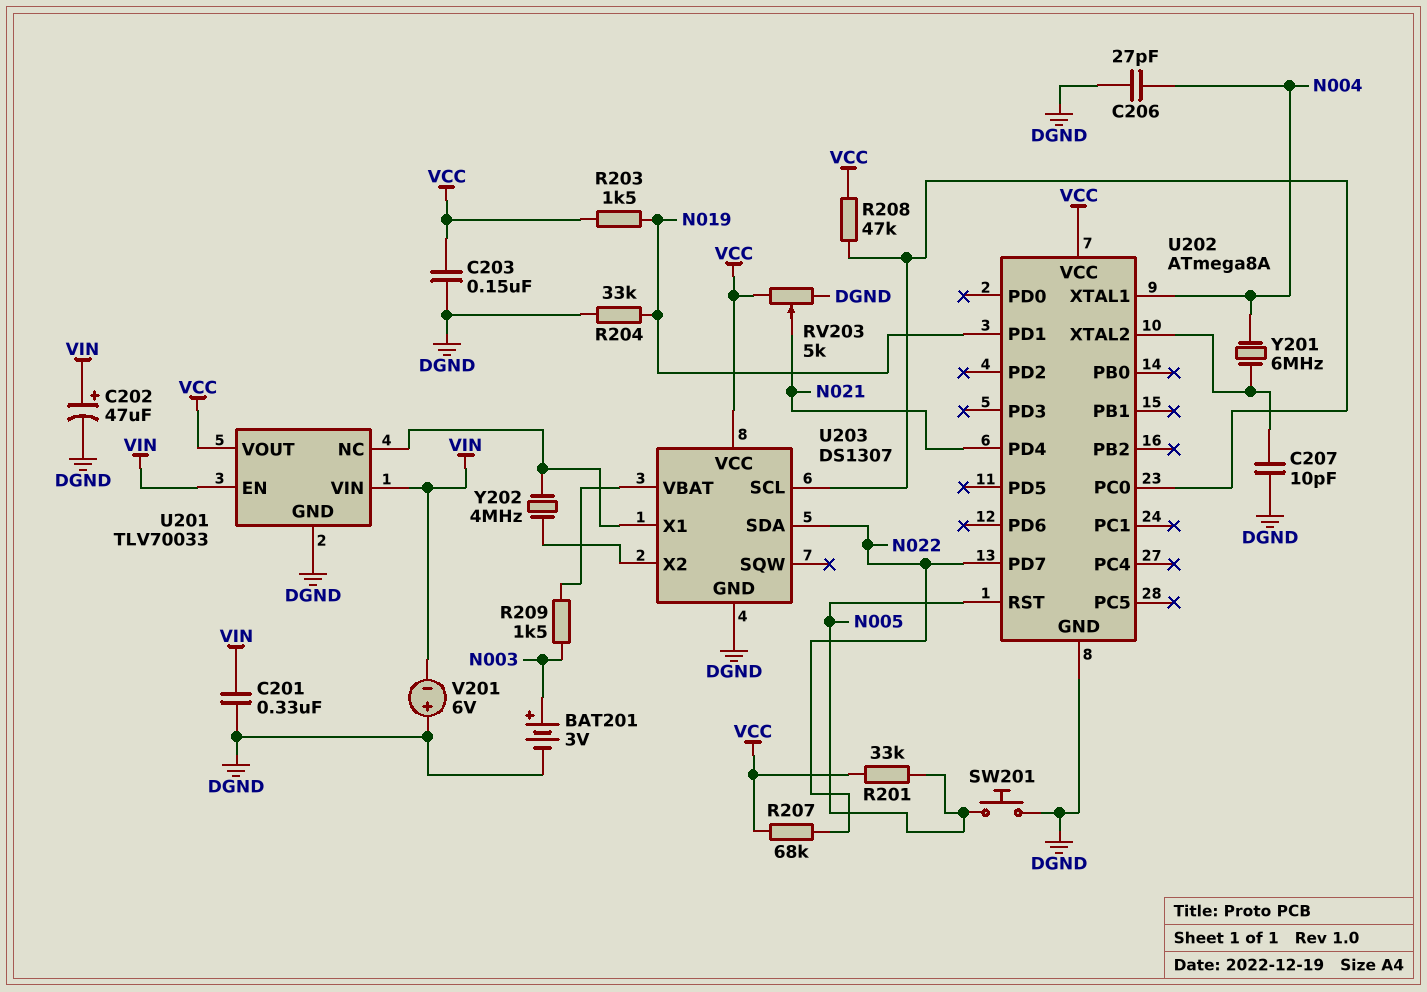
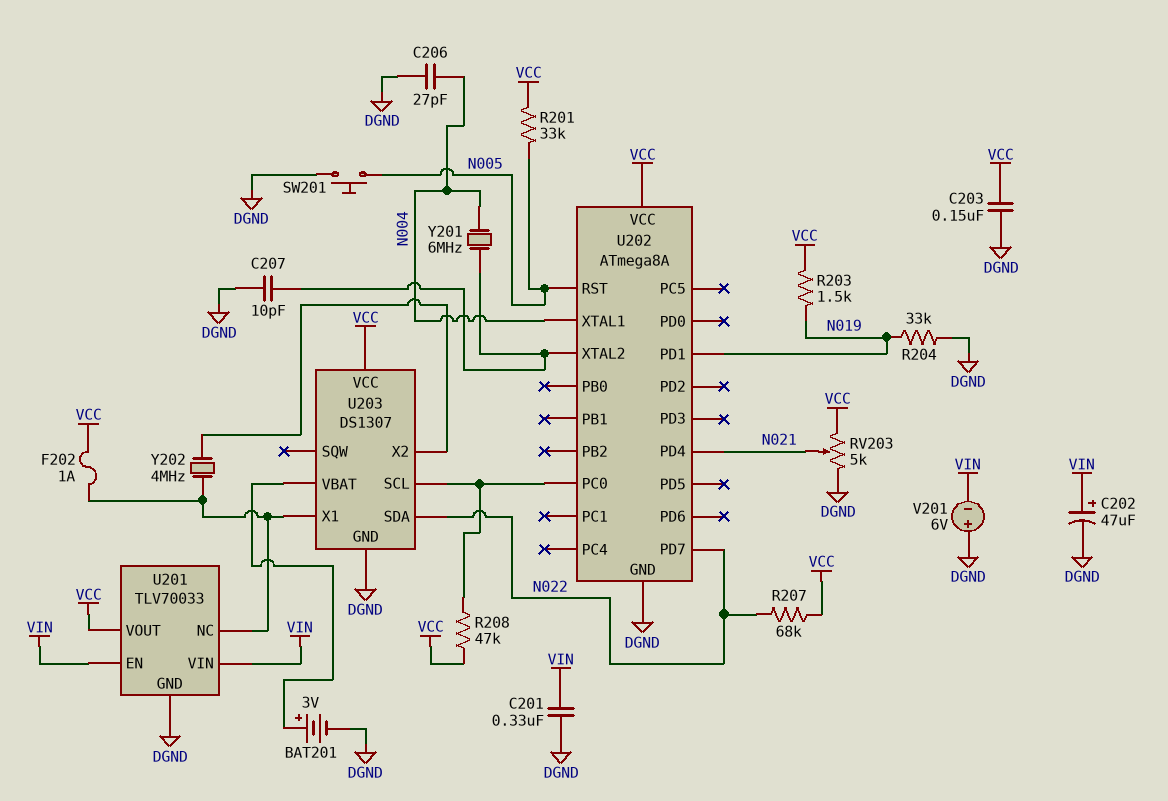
BAT201: 3V (plus N003, minus DGND) -> 3V (plus U203/VBAT, minus DGND)
F202: none -> 1A (U201/NC, VCC)
R209: 1.5k (N003, U203/VBAT) -> none

